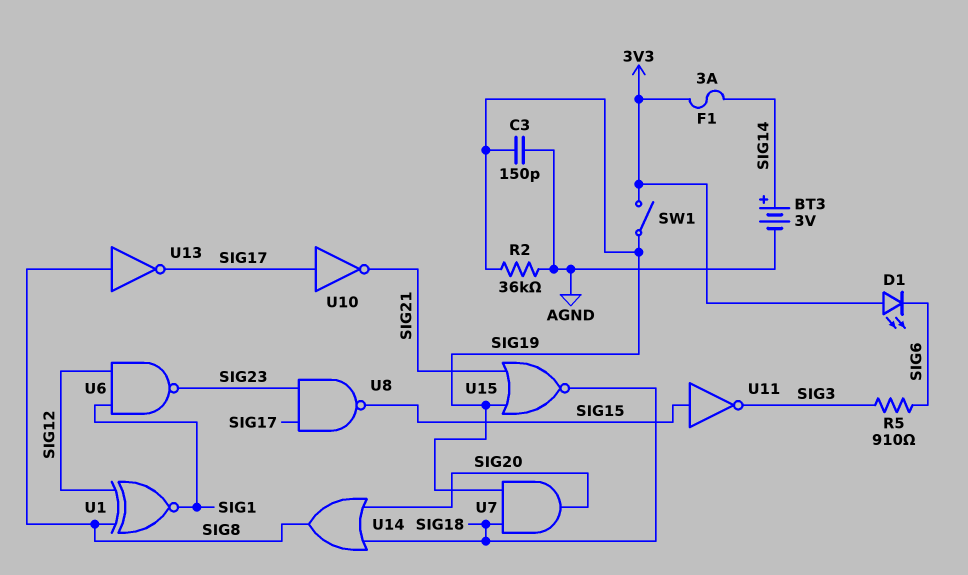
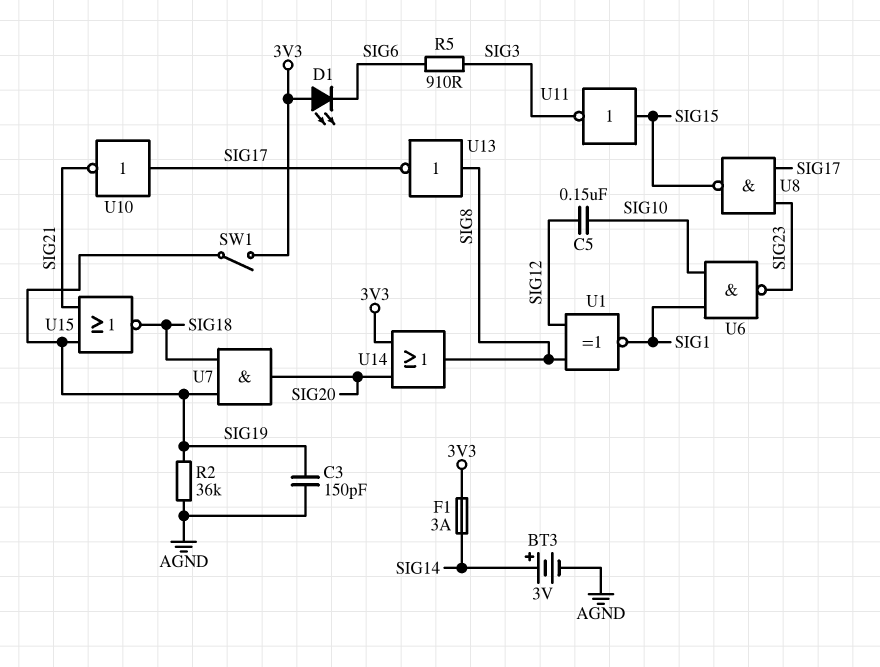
C5: none -> 150nF (SIG10, SIG12)
U6: NAND (in SIG1, in SIG12, out SIG23) -> NAND (in SIG1, in SIG10, out SIG23)
U14: OR (in SIG18, in SIG20, out SIG8) -> OR (in 3V3, in SIG20, out SIG8)

